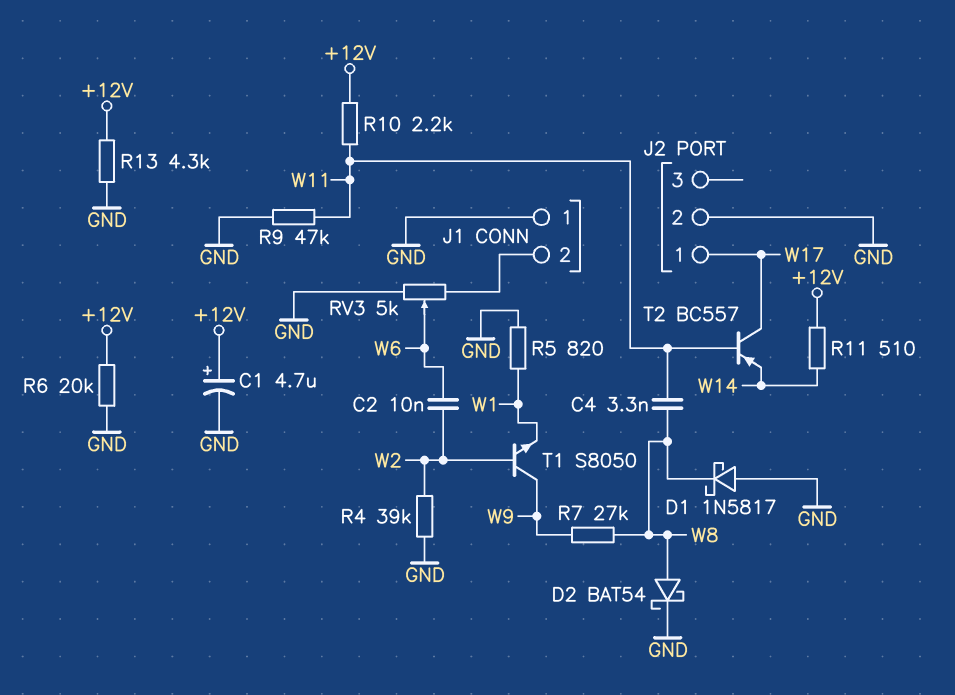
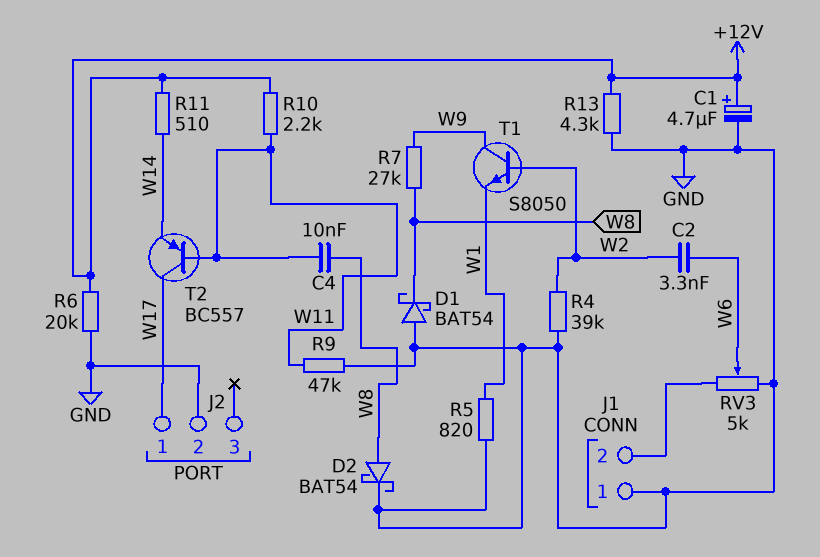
C2: 10nF (W2, W6) -> 3.3nF (W2, W6)
C4: 3.3nF (W8, W11) -> 10nF (W8, W11)
D1: schottky 1N5817 (A GND, K W8) -> schottky BAT54 (A GND, K W8)

